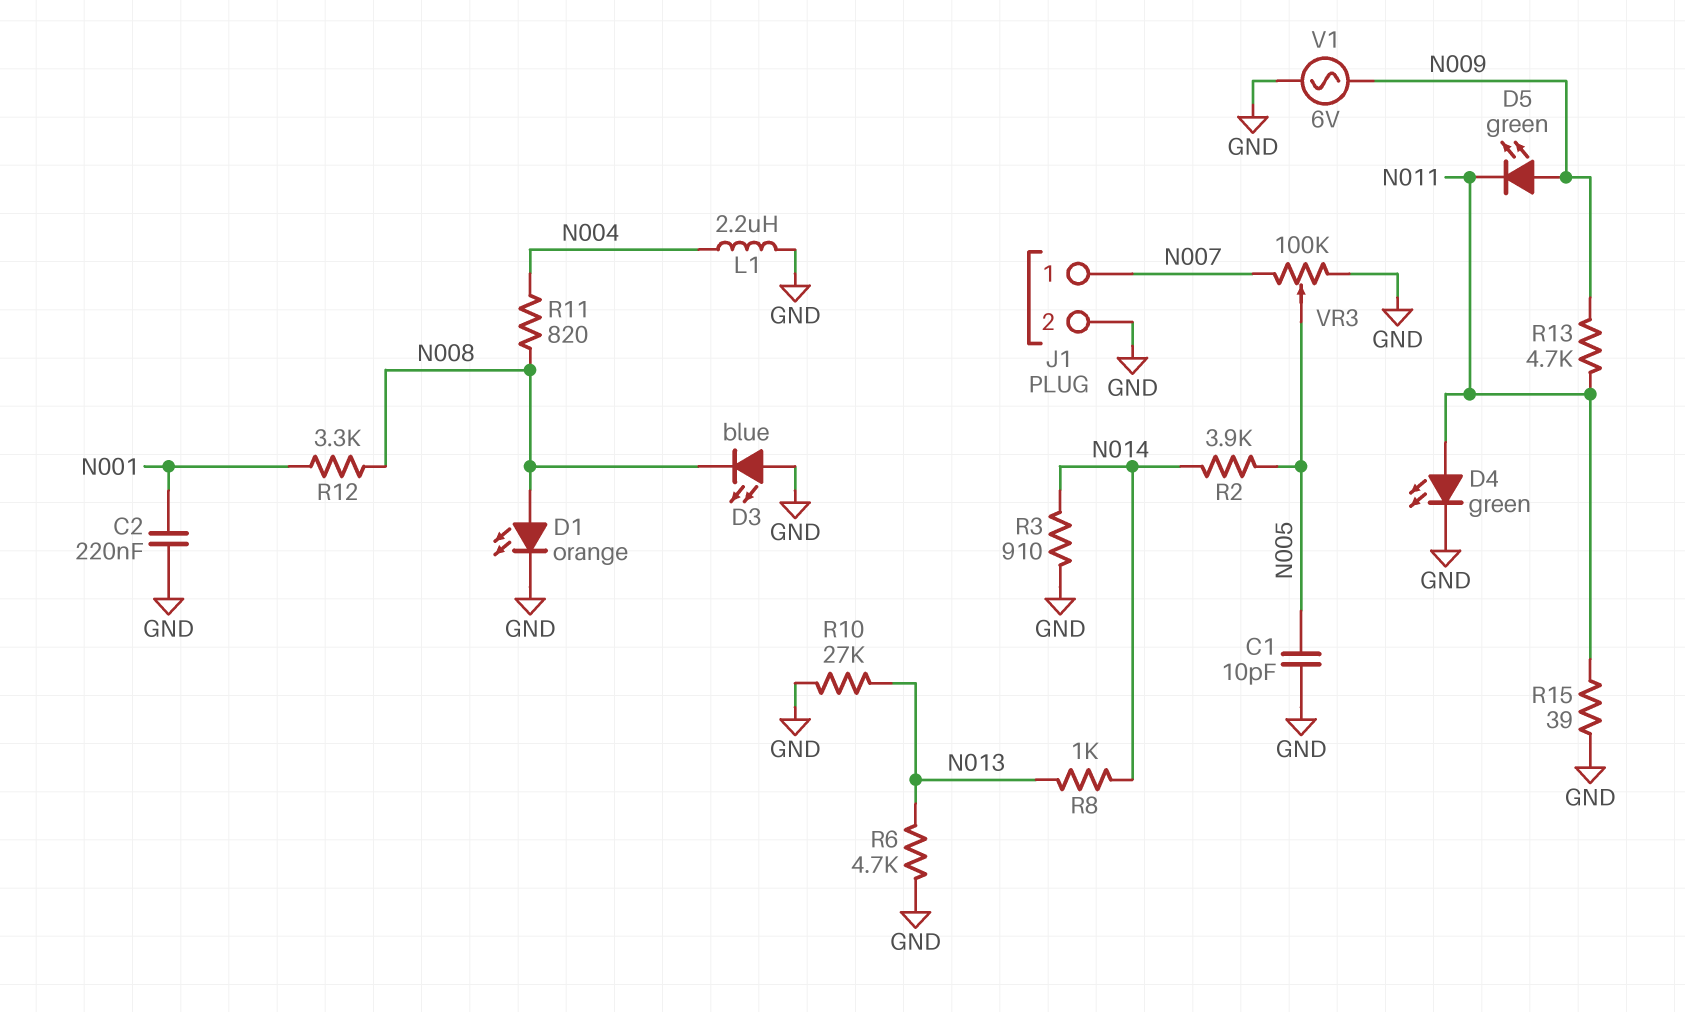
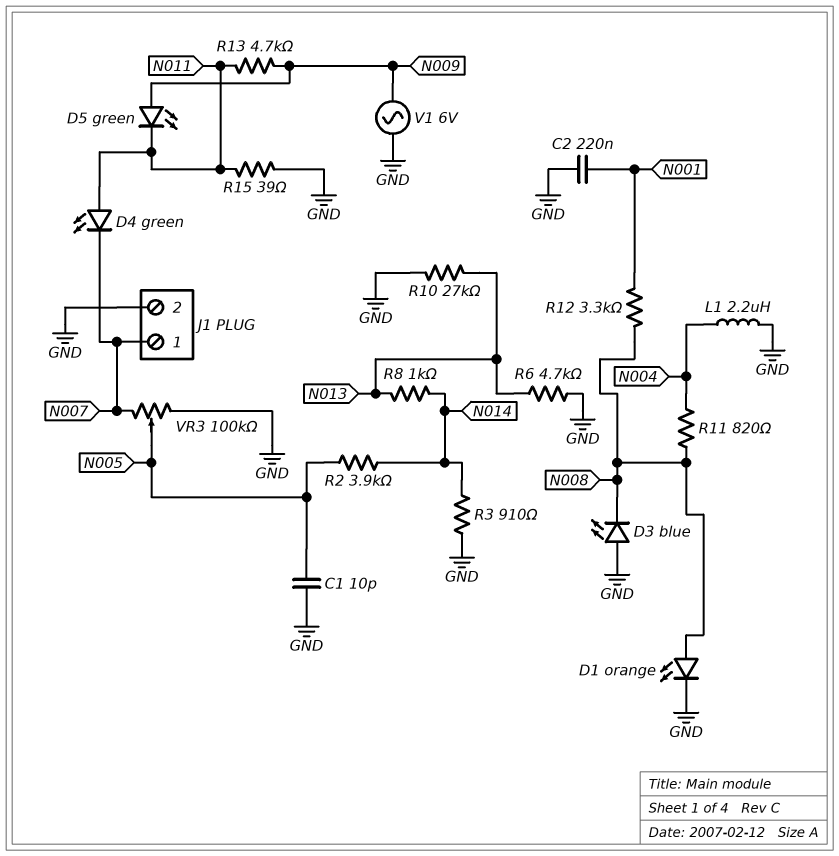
D4: LED green (A N011, K GND) -> LED green (A N011, K N007)

